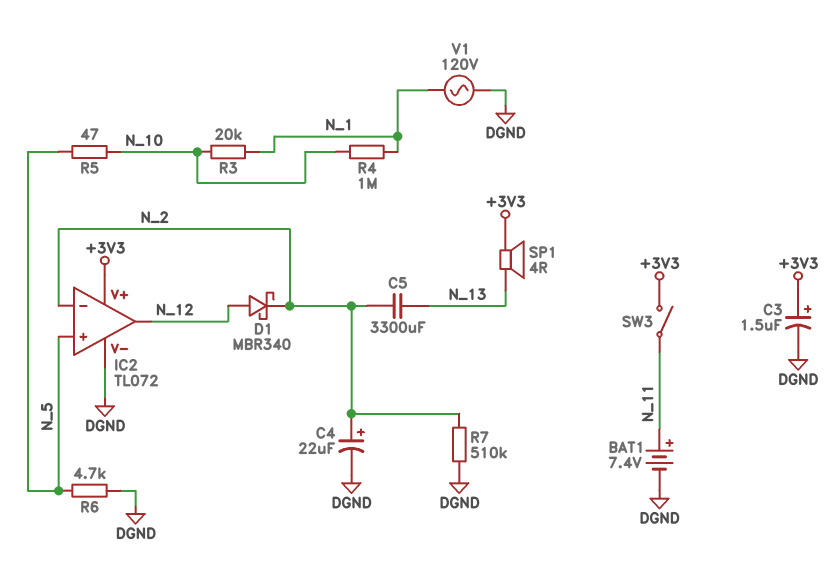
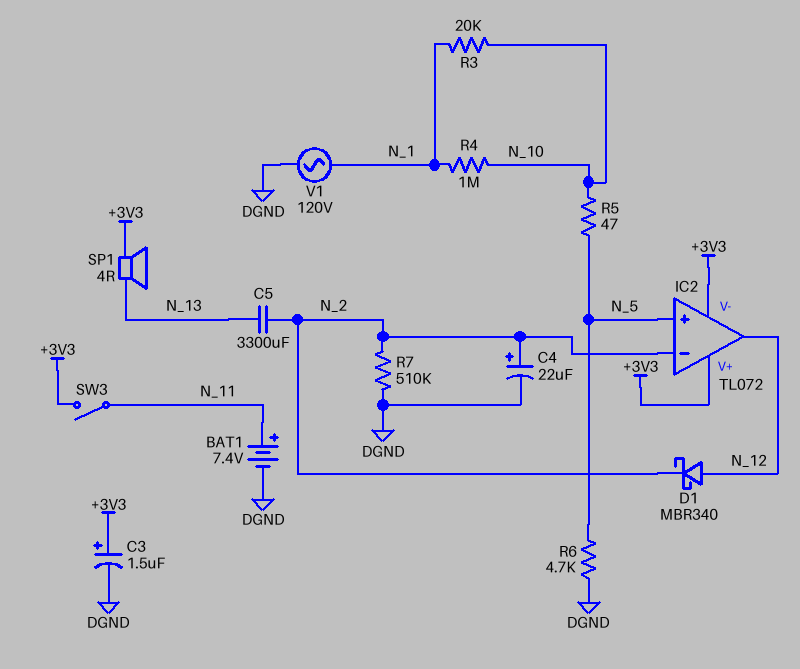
IC2 pin V-: DGND -> +3V3

